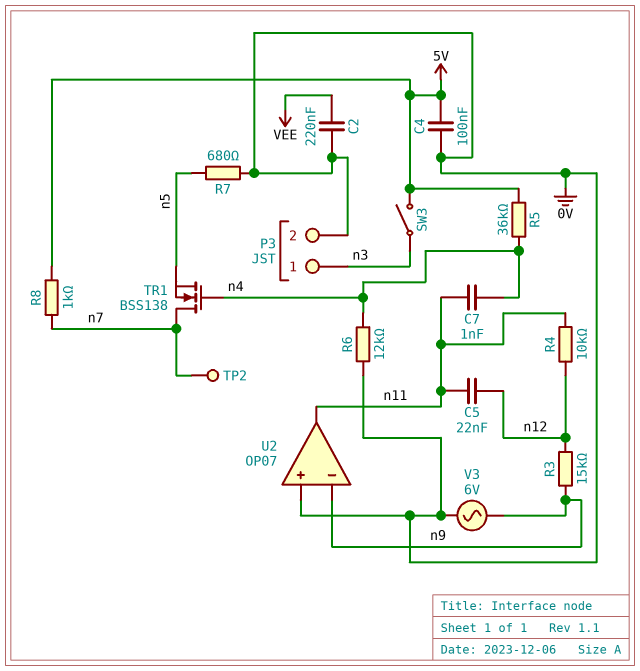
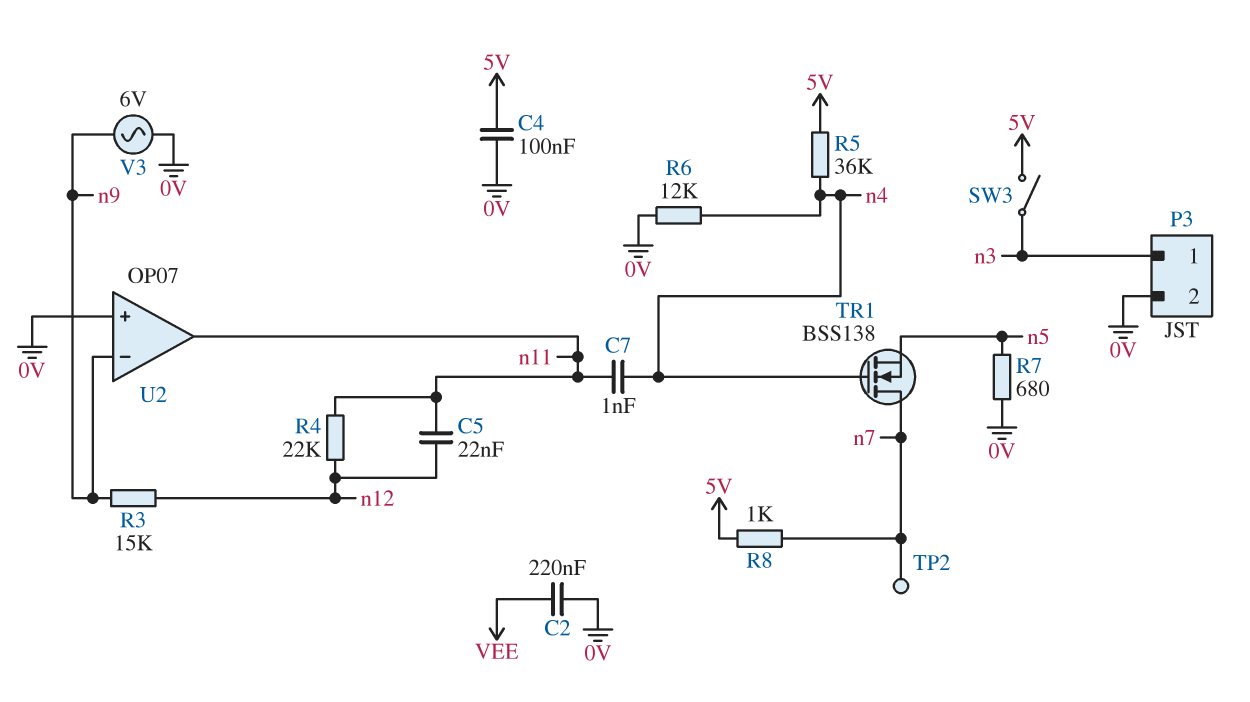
R4: 10k (n11, n12) -> 22k (n11, n12)

